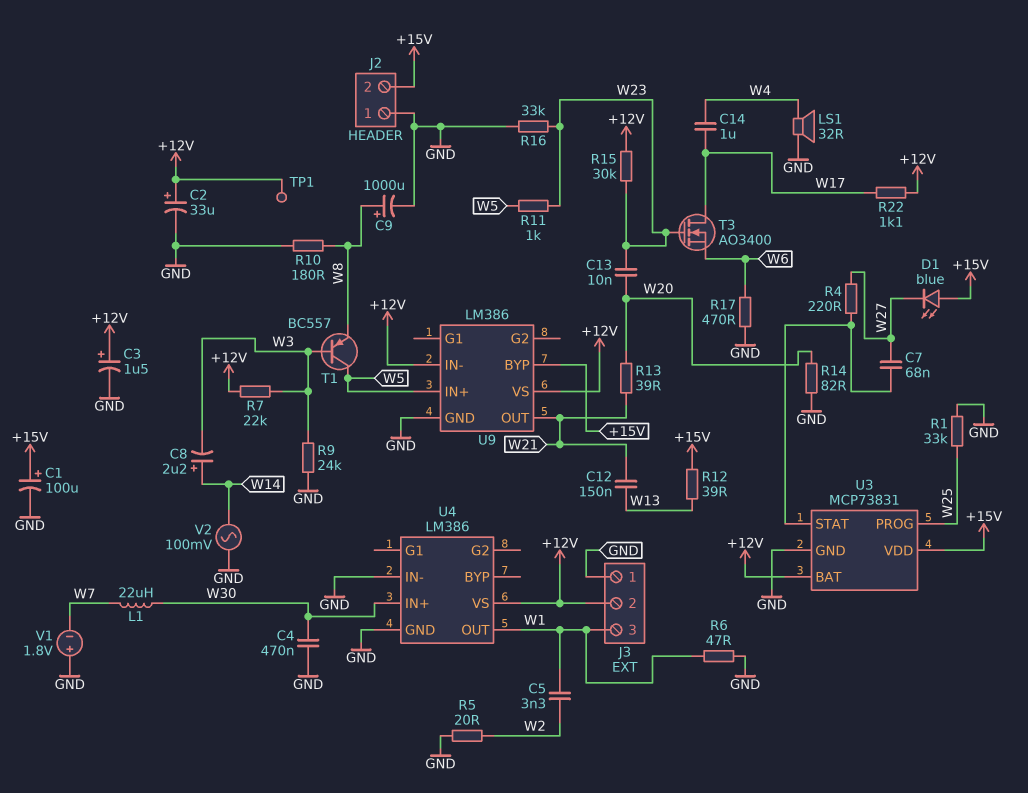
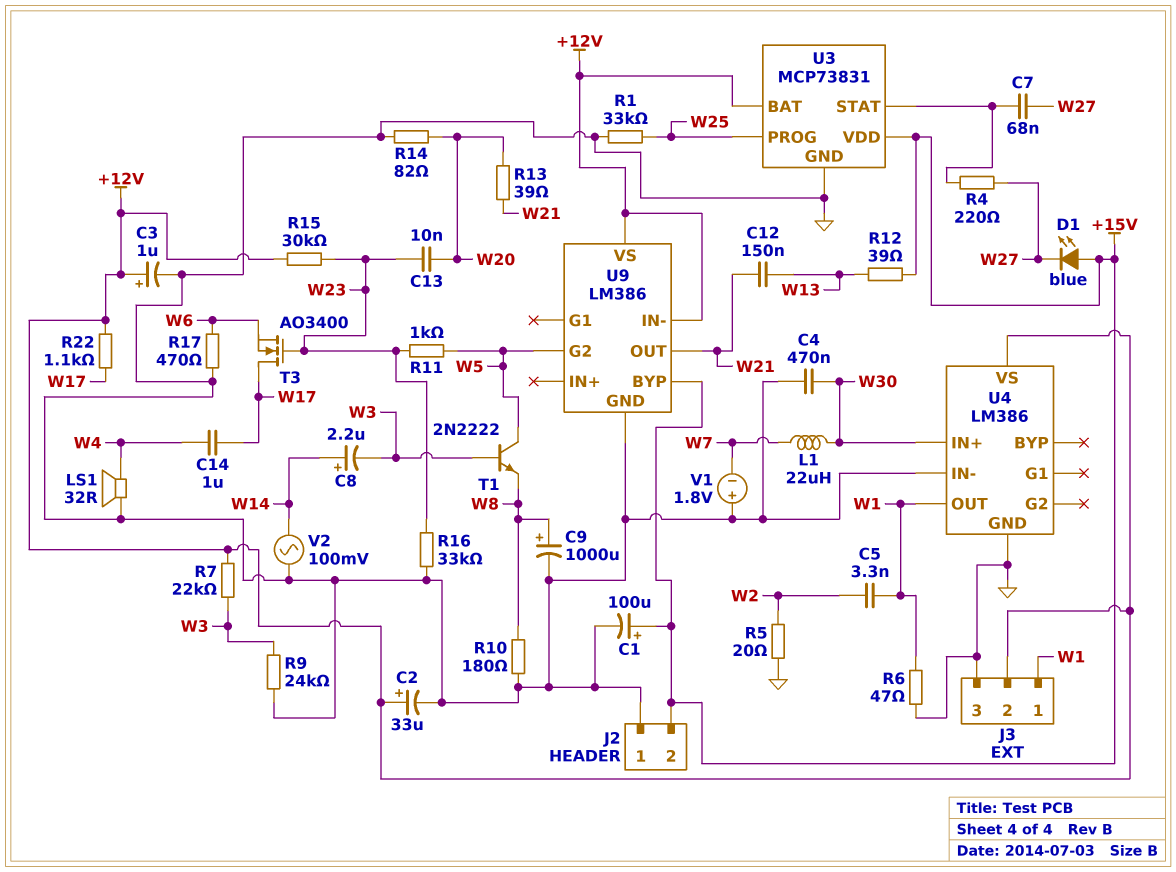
C3: 1.5uF (plus +12V, minus GND) -> 1uF (plus +12V, minus GND)
J3 pin 1: GND -> W1
J3 pin 3: W1 -> GND
T1: PNP BC557 (B W3, C W5, E W8) -> NPN 2N2222 (B W3, C W5, E W8)
TP1: test point (+12V) -> none
U9 pin G2: none -> W5
U9 pin IN+: W5 -> none

